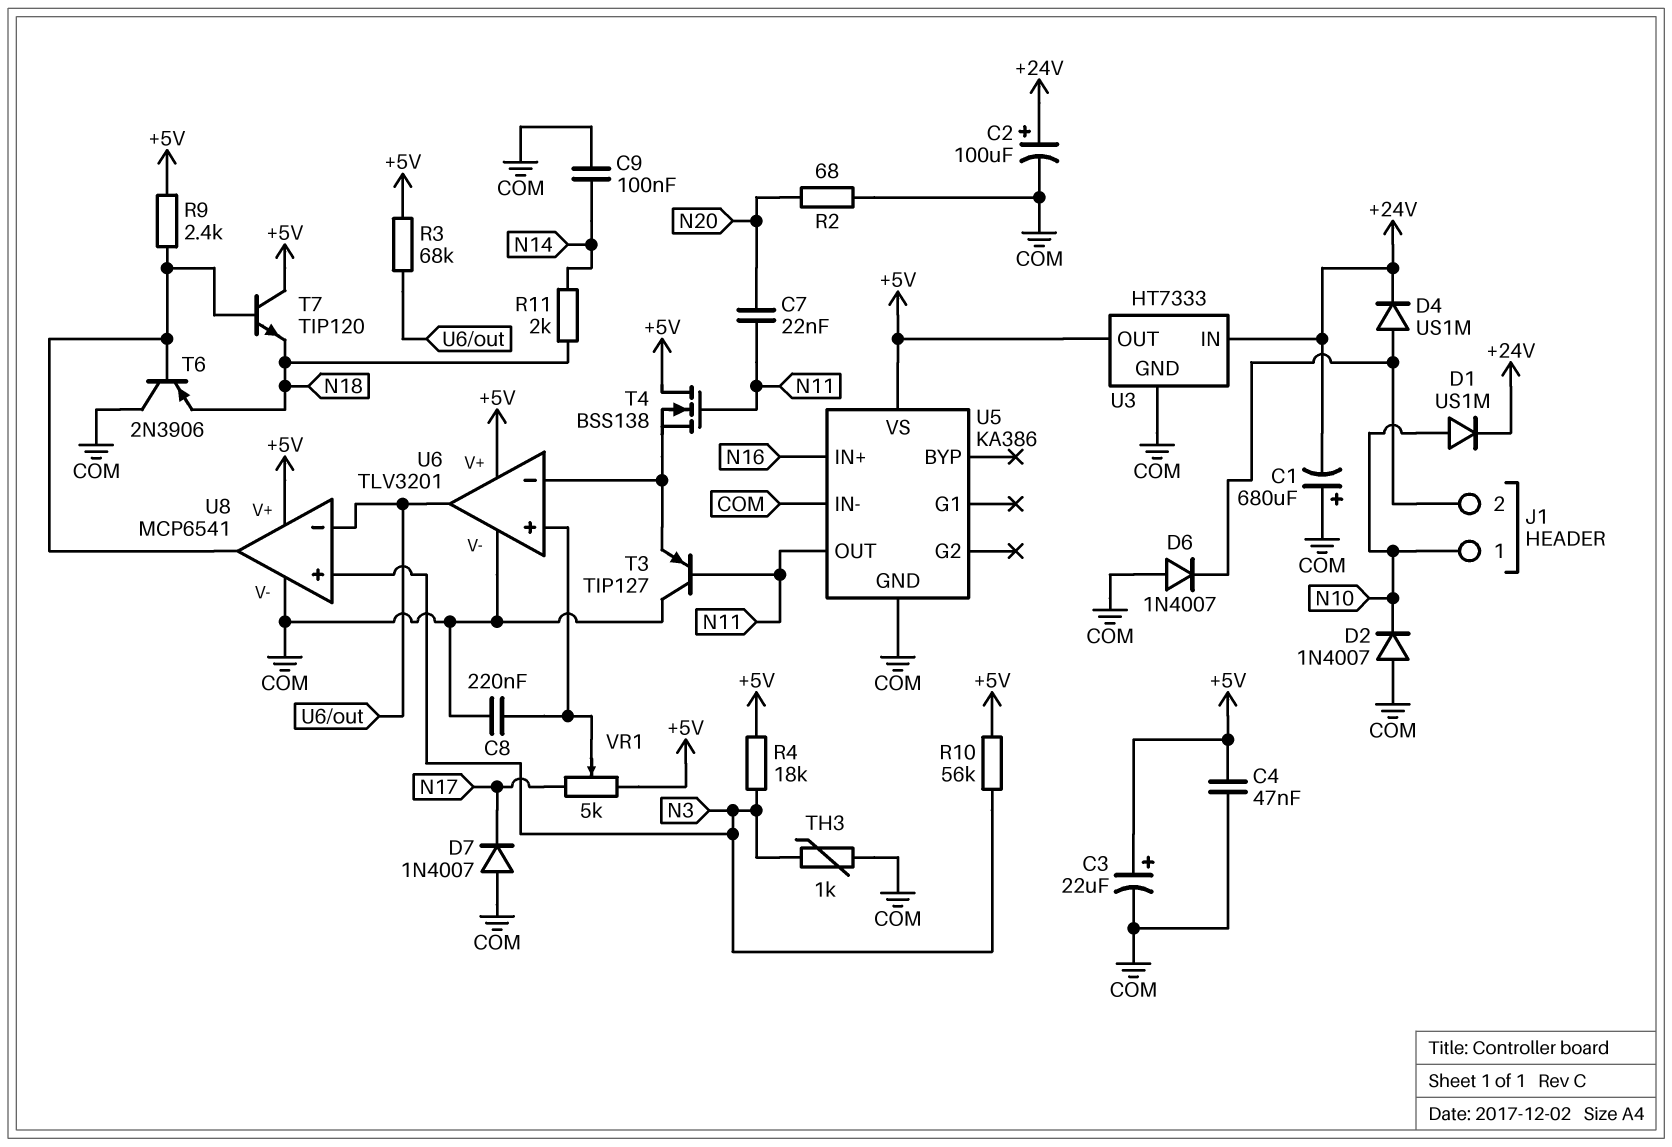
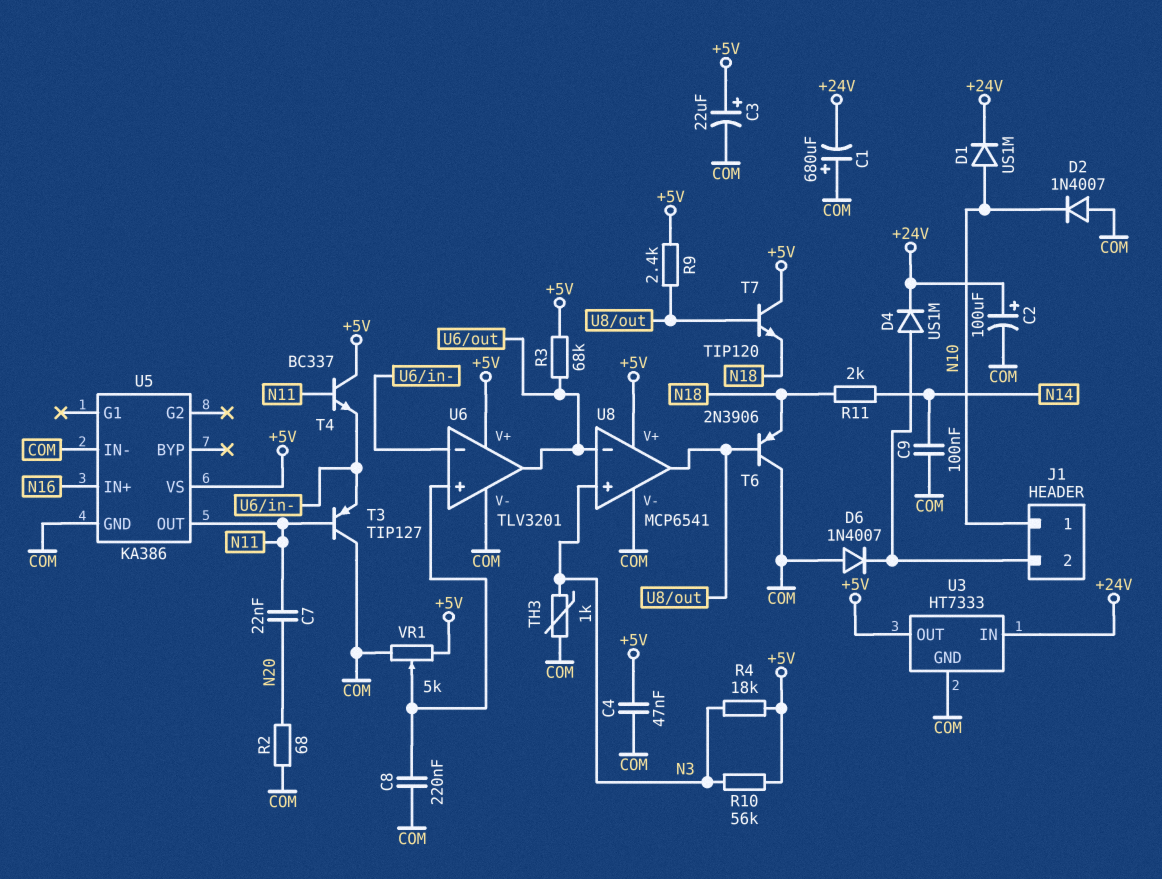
D7: diode 1N4007 (A COM, K N17) -> none
T4: NMOS BSS138 (G N11, D +5V, S U6/in-) -> NPN BC337 (B N11, C +5V, E U6/in-)
VR1: 5k (+5V, N17, wiper U6/in+) -> 5k (+5V, COM, wiper U6/in+)

